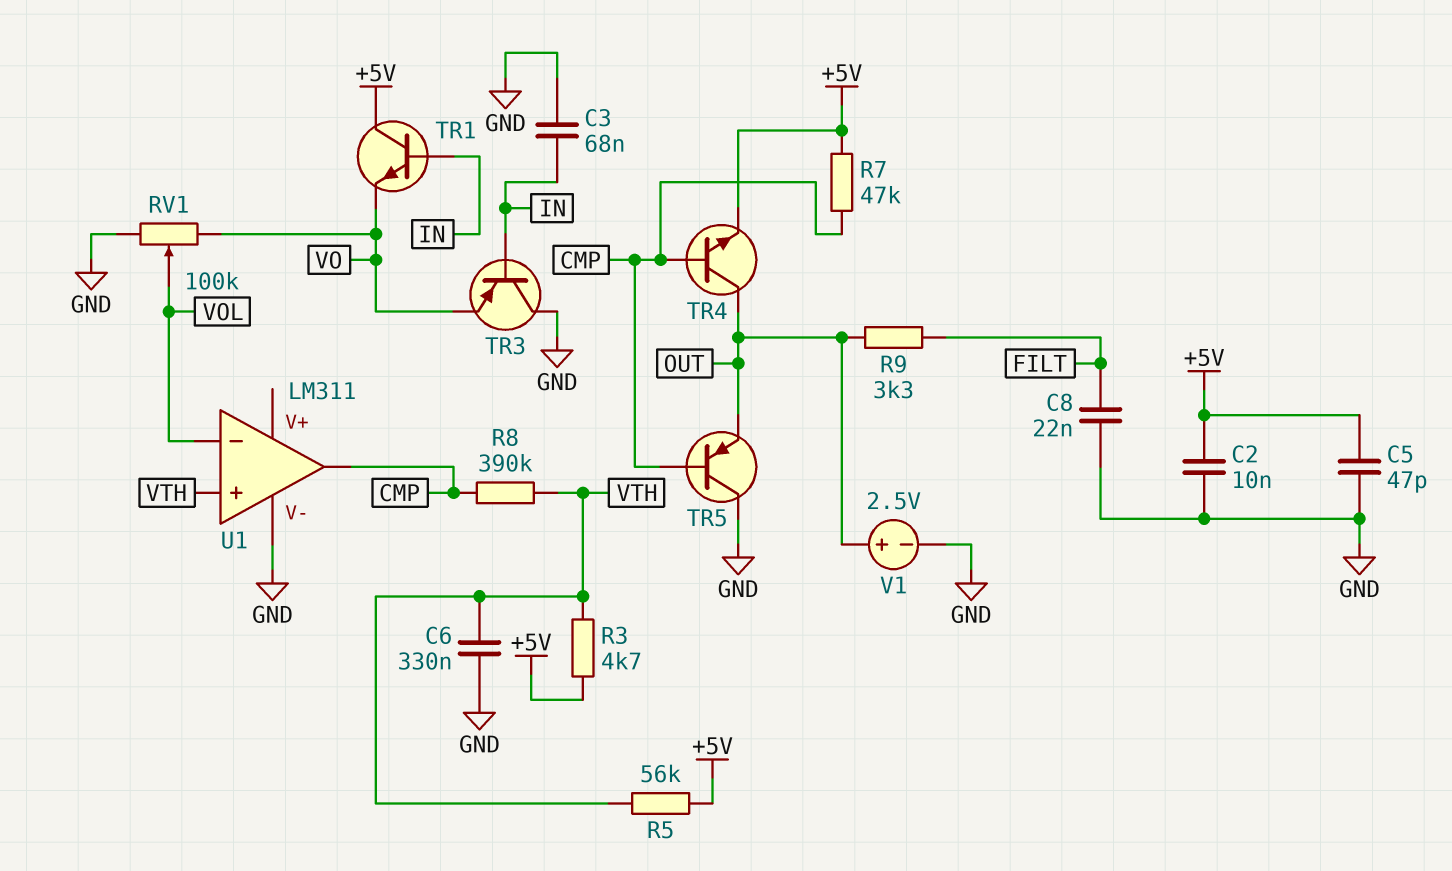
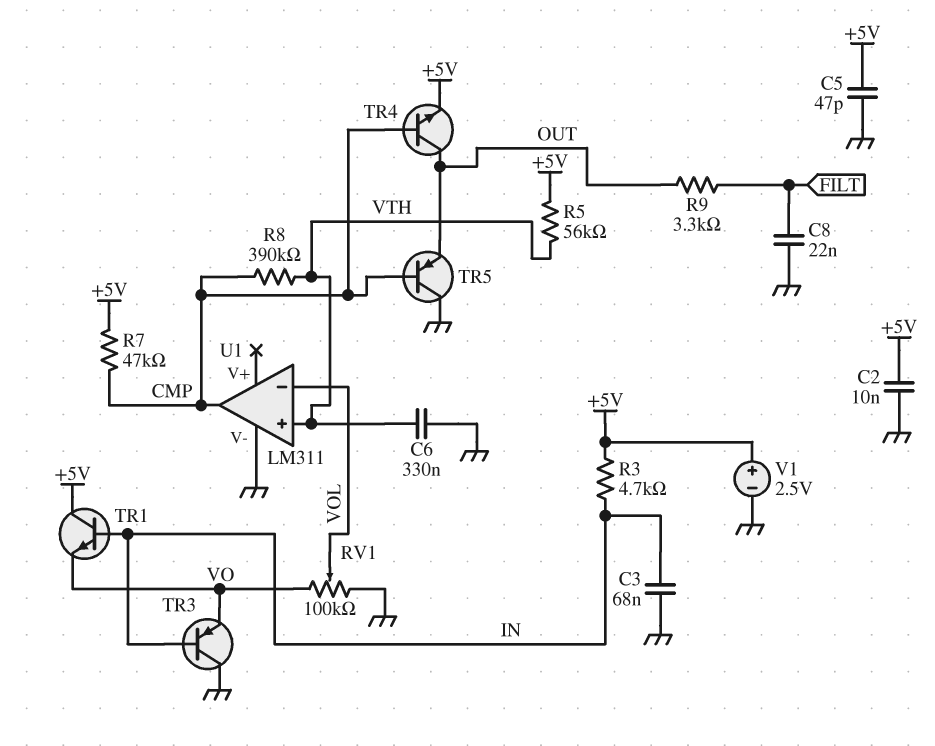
R3: 4.7k (+5V, VTH) -> 4.7k (+5V, IN)
V1: 2.5V (plus OUT, minus GND) -> 2.5V (plus +5V, minus GND)

